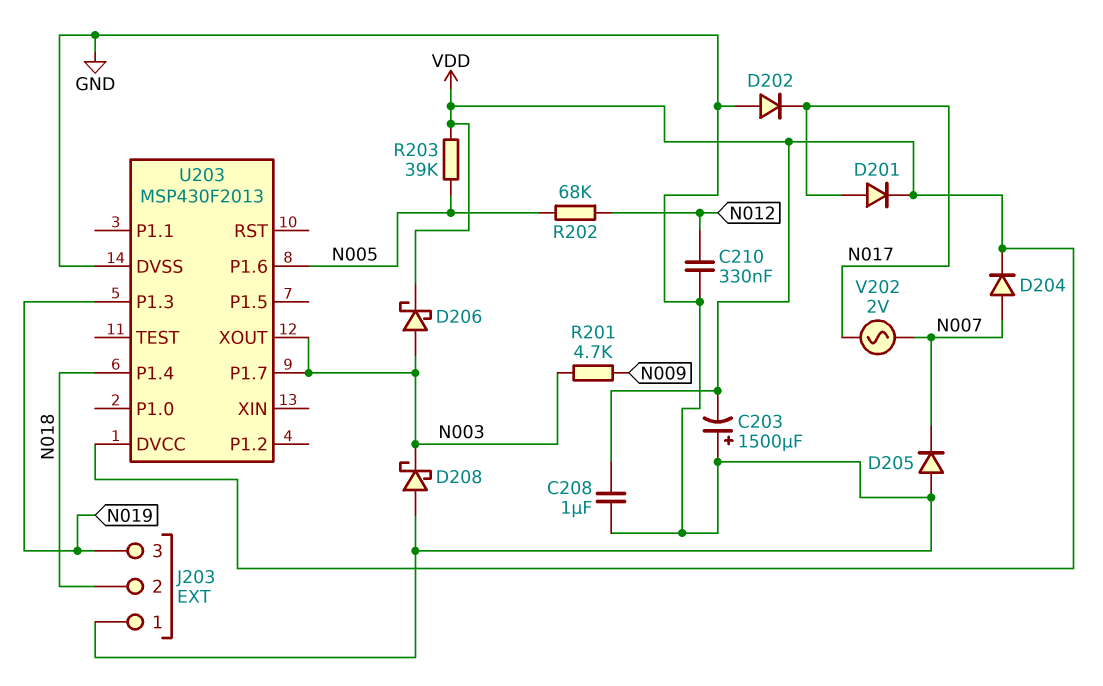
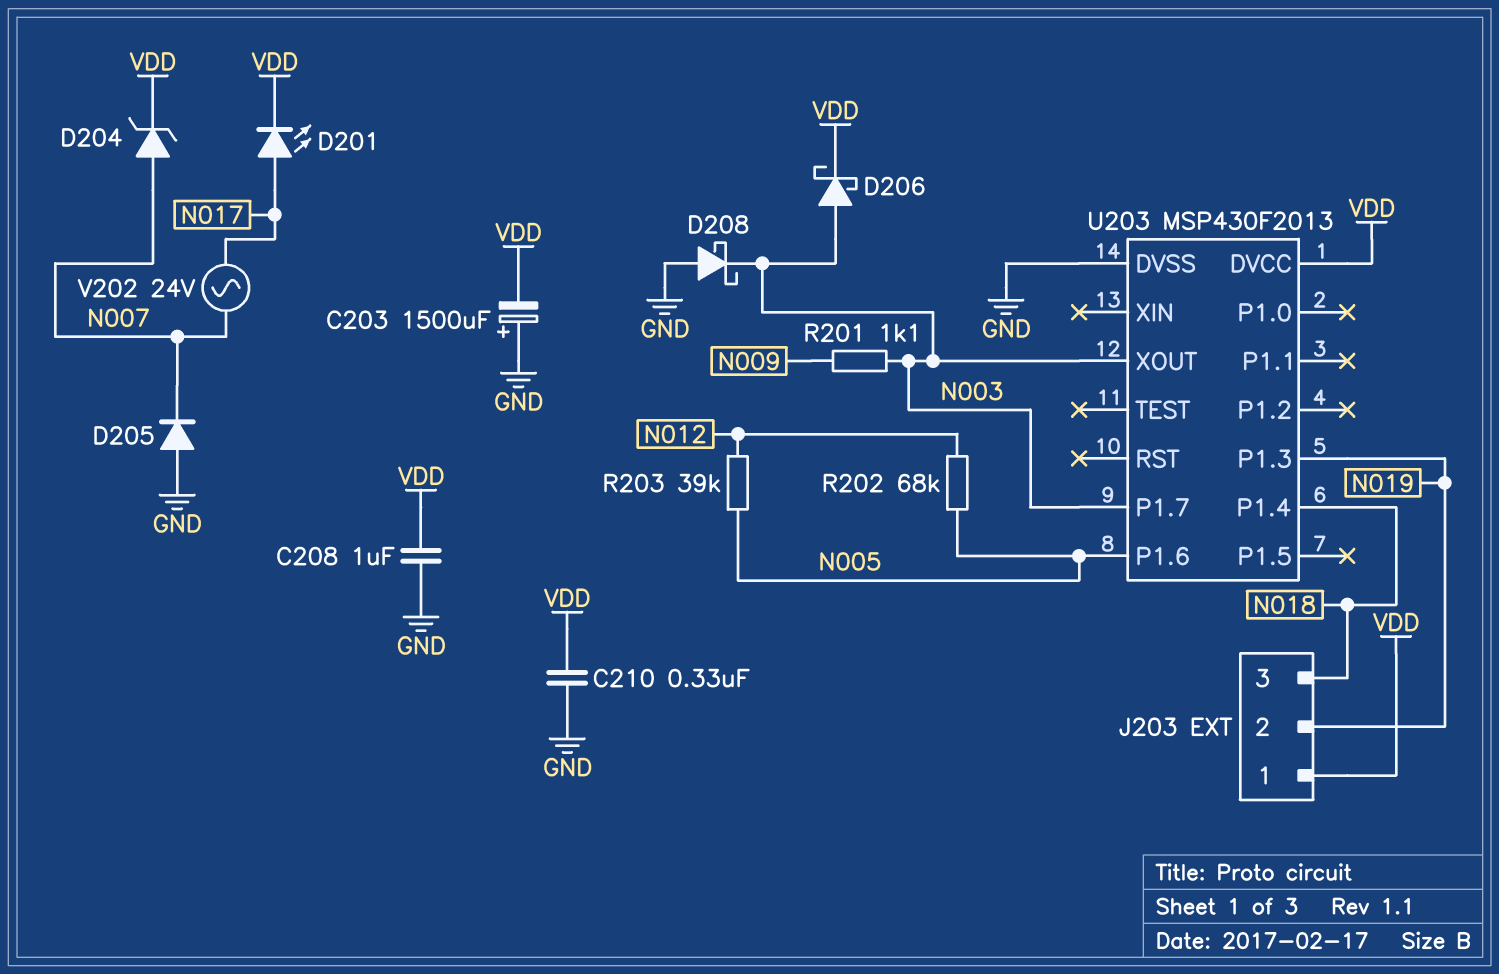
C210: 330nF (GND, N012) -> 330nF (GND, VDD)
D201: diode (A N017, K VDD) -> LED (A N017, K VDD)
D202: diode (A GND, K N017) -> none
D204: diode (A N007, K VDD) -> zener (A N007, K VDD)
J203 pin 1: GND -> VDD
J203 pin 2: N018 -> N019
J203 pin 3: N019 -> N018
R201: 4.7k (N003, N009) -> 1.1k (N003, N009)
R203: 39k (N005, VDD) -> 39k (N005, N012)
V202: AC 2V (N007, N017) -> AC 24V (N007, N017)

